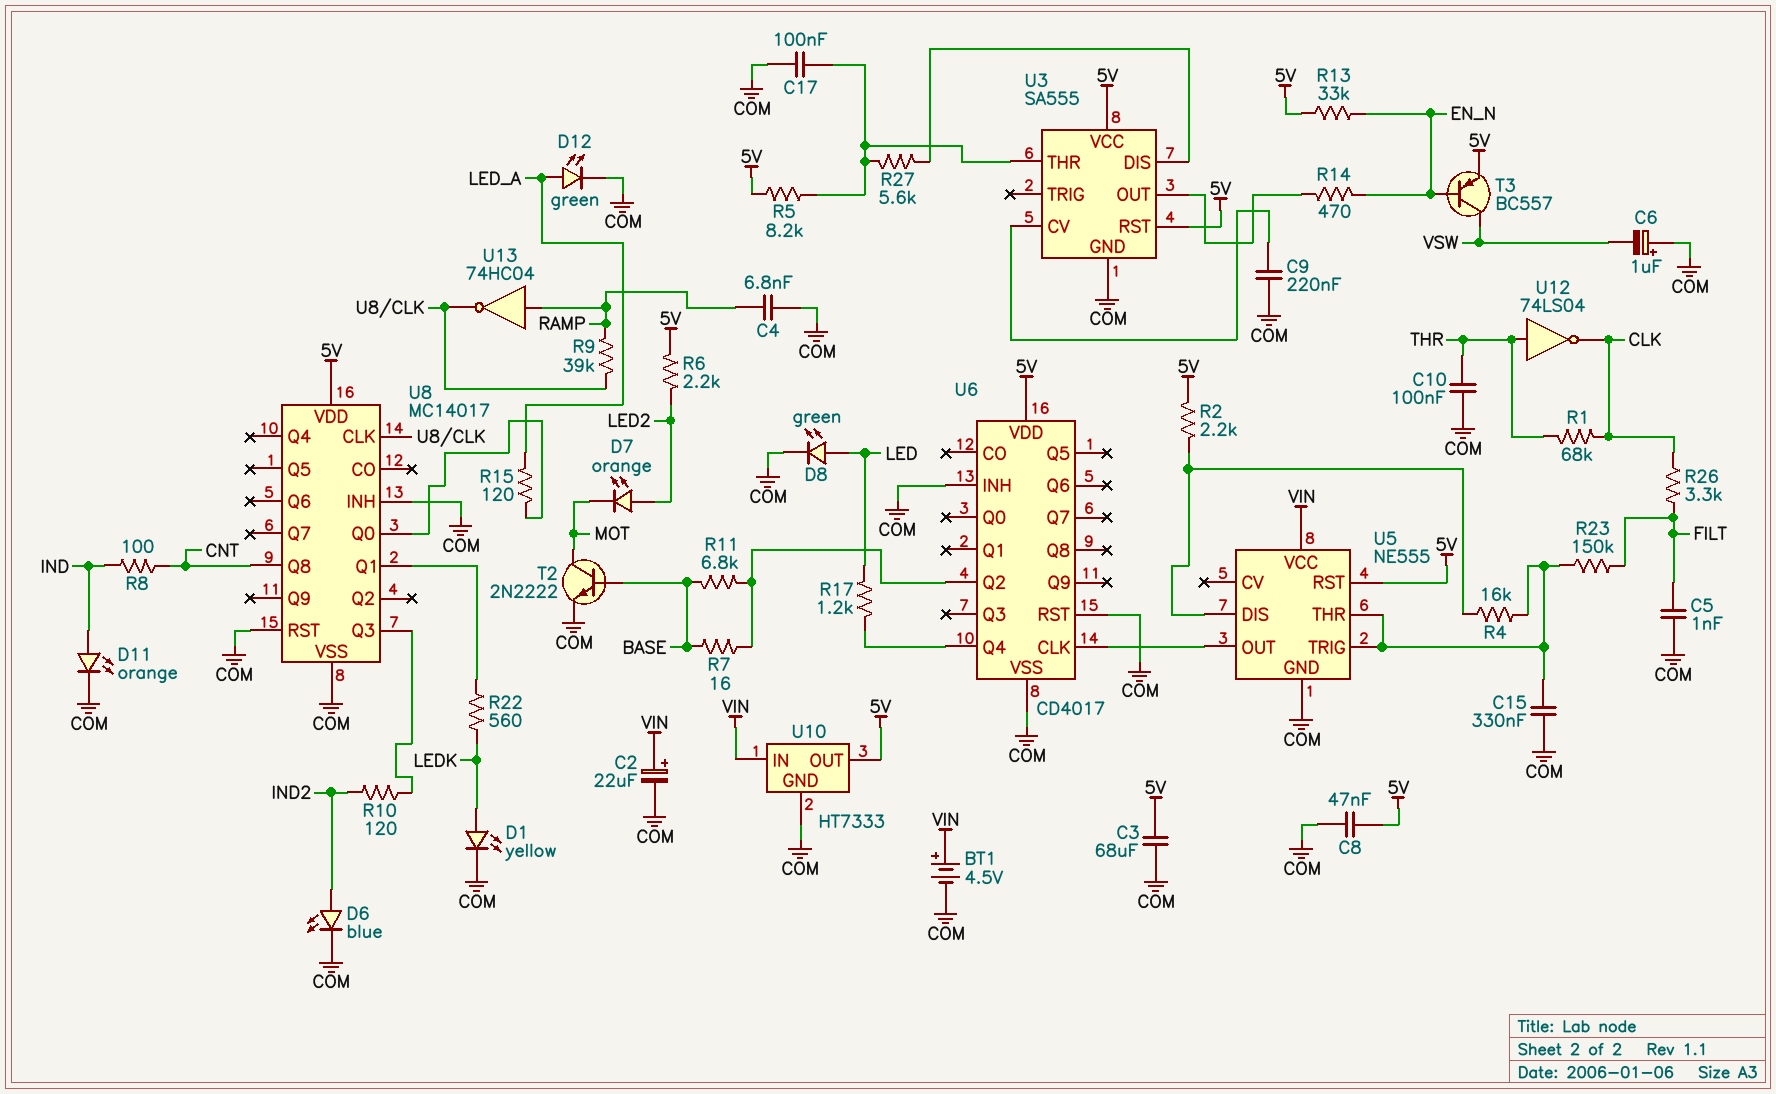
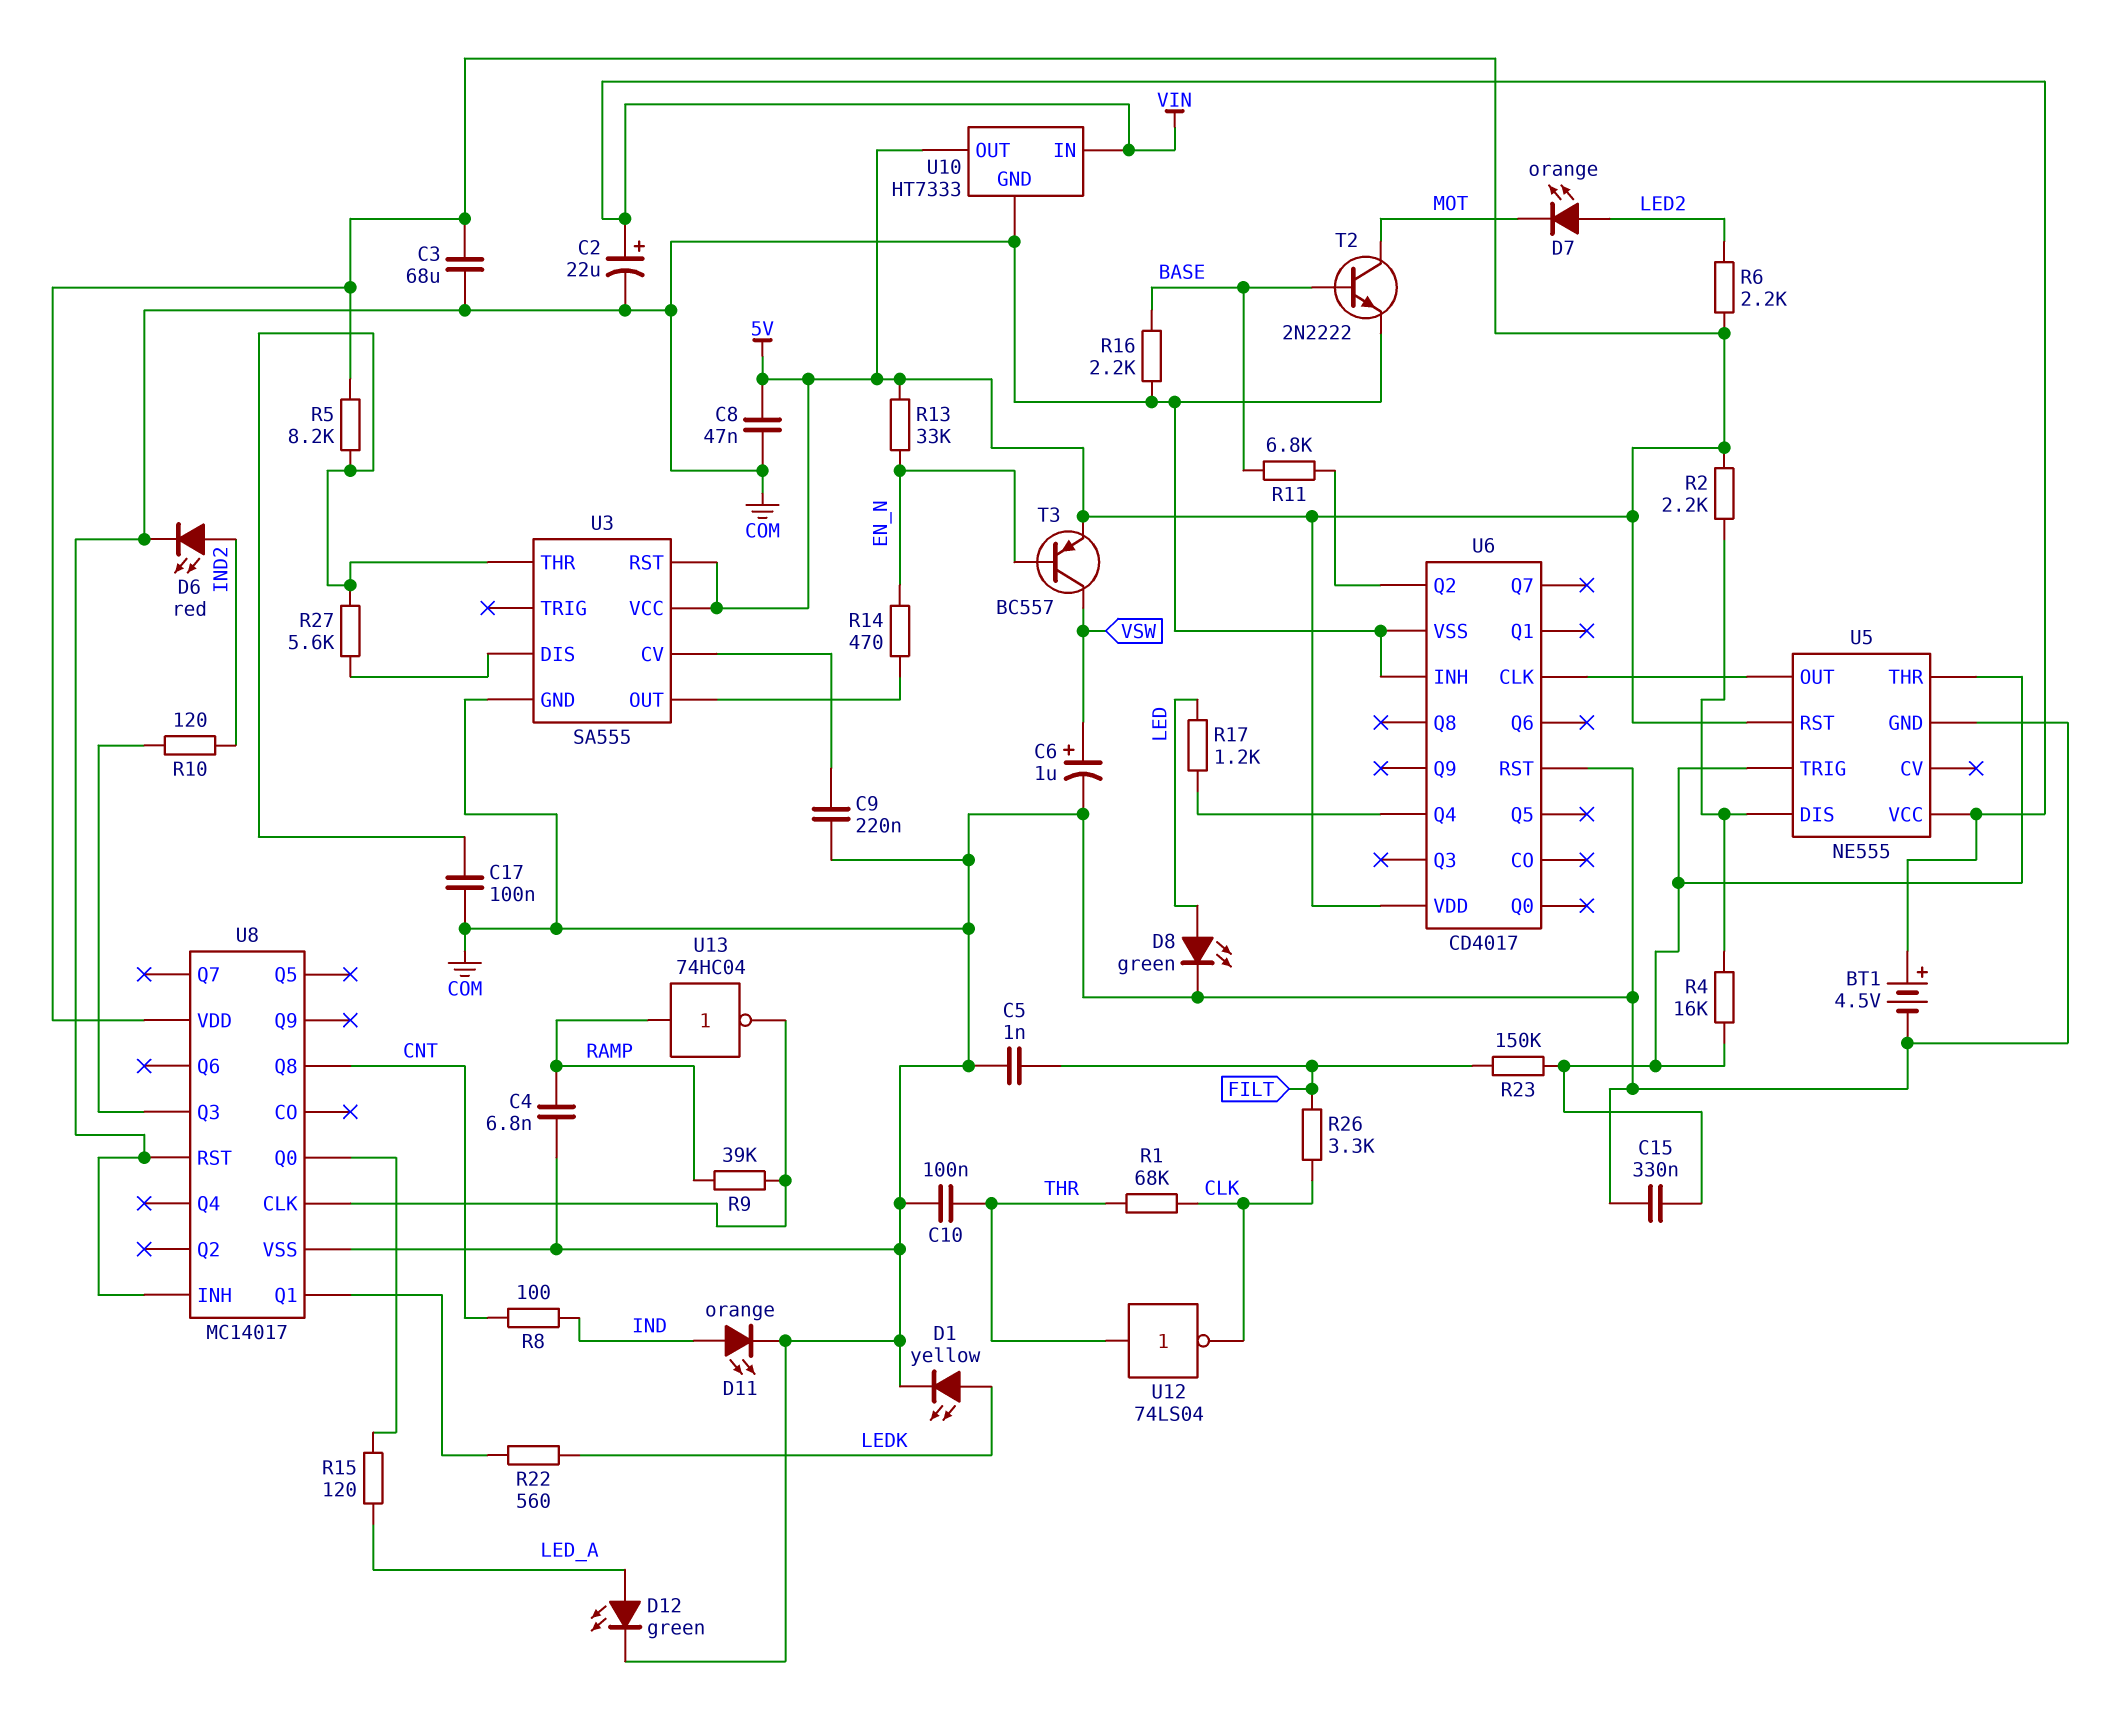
C6: 1uF (plus COM, minus VSW) -> 1uF (plus VSW, minus COM)
D6: LED blue (A IND2, K COM) -> LED red (A IND2, K COM)
R7: 16 (BASE, U6/Q2) -> none
R16: none -> 2.2k (BASE, COM)

